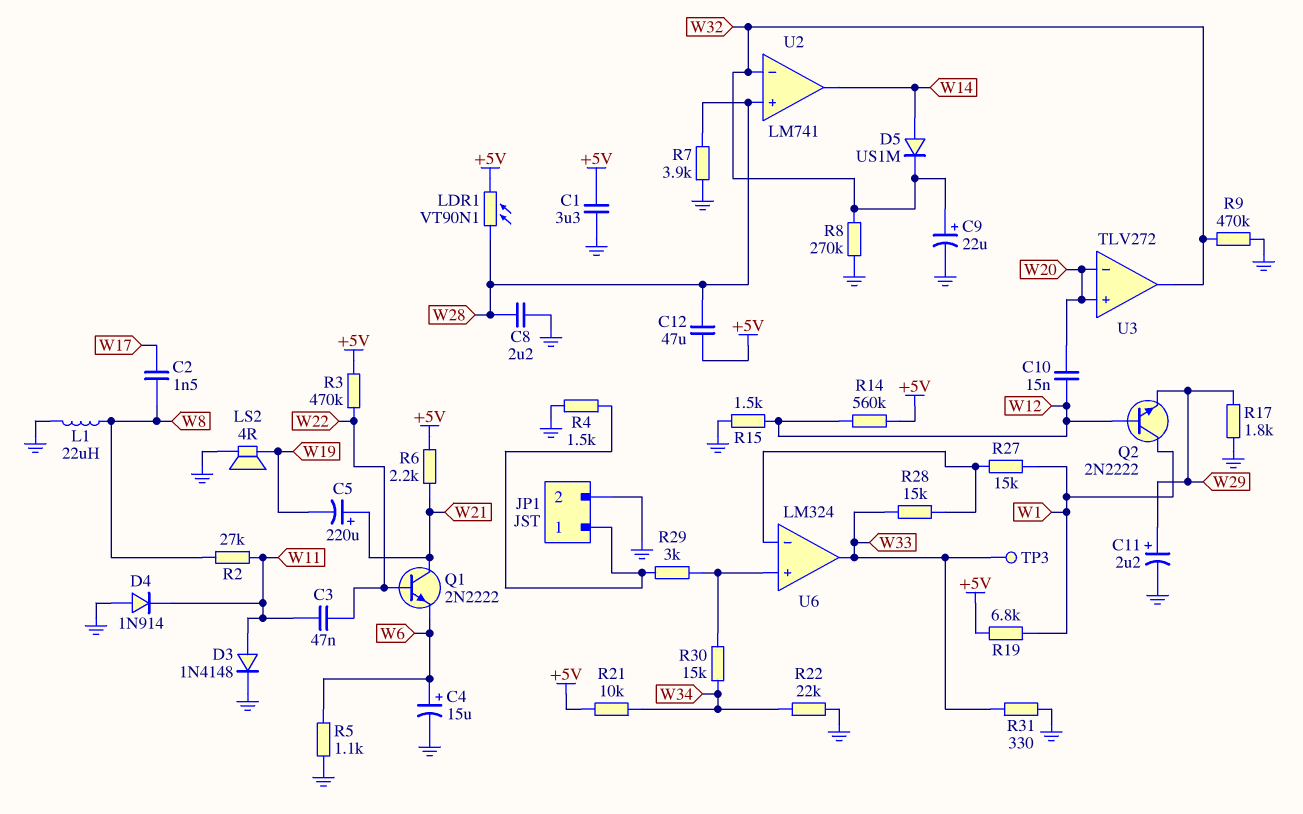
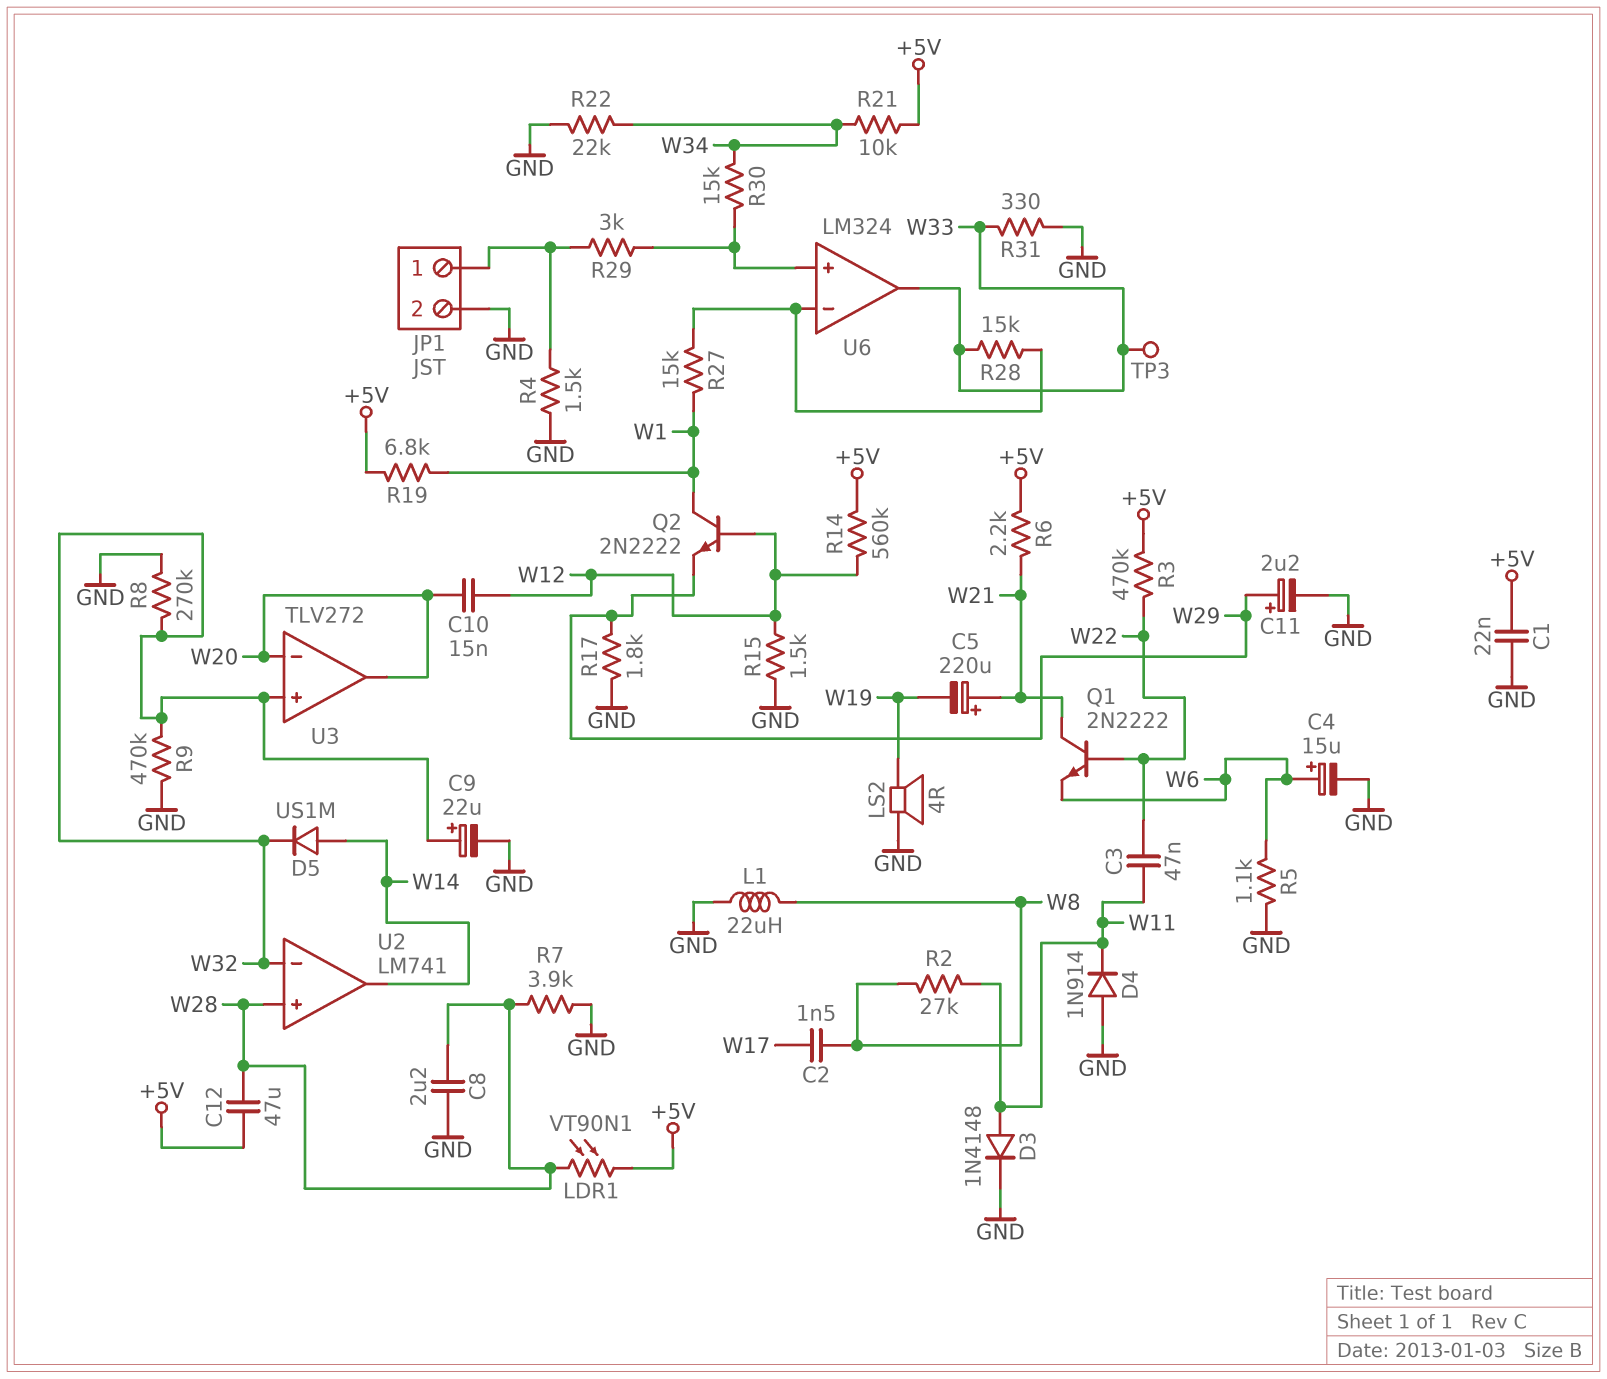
C1: 3.3uF (+5V, GND) -> 22nF (+5V, GND)
U3 pin in+: W20 -> W32
U3 pin out: W32 -> W20

